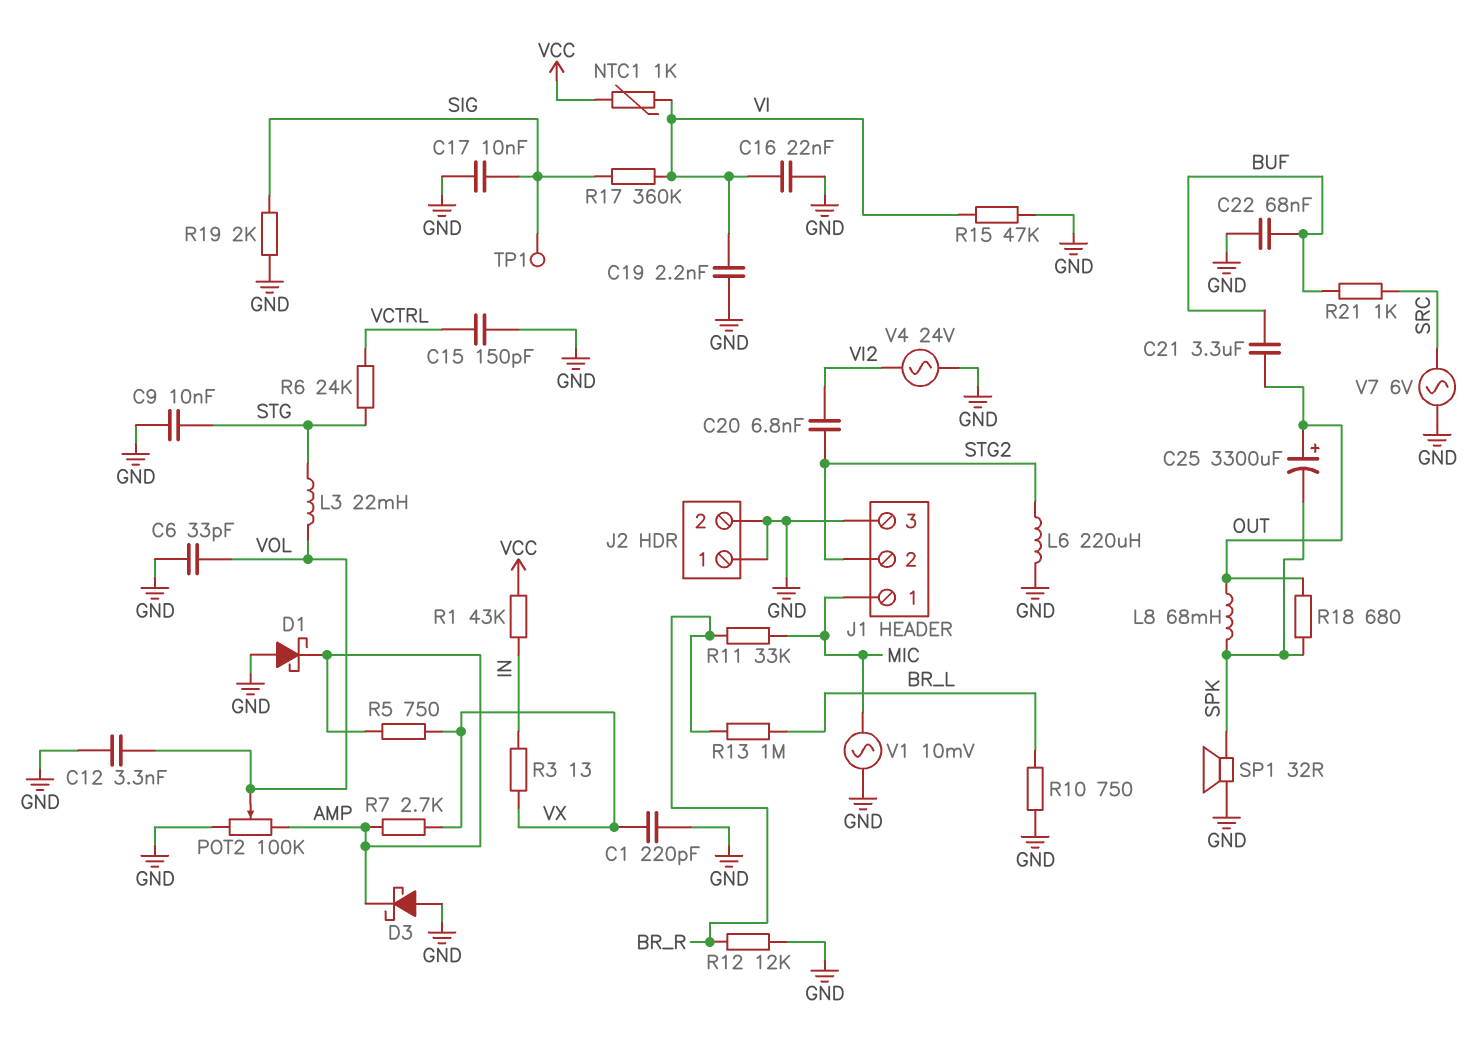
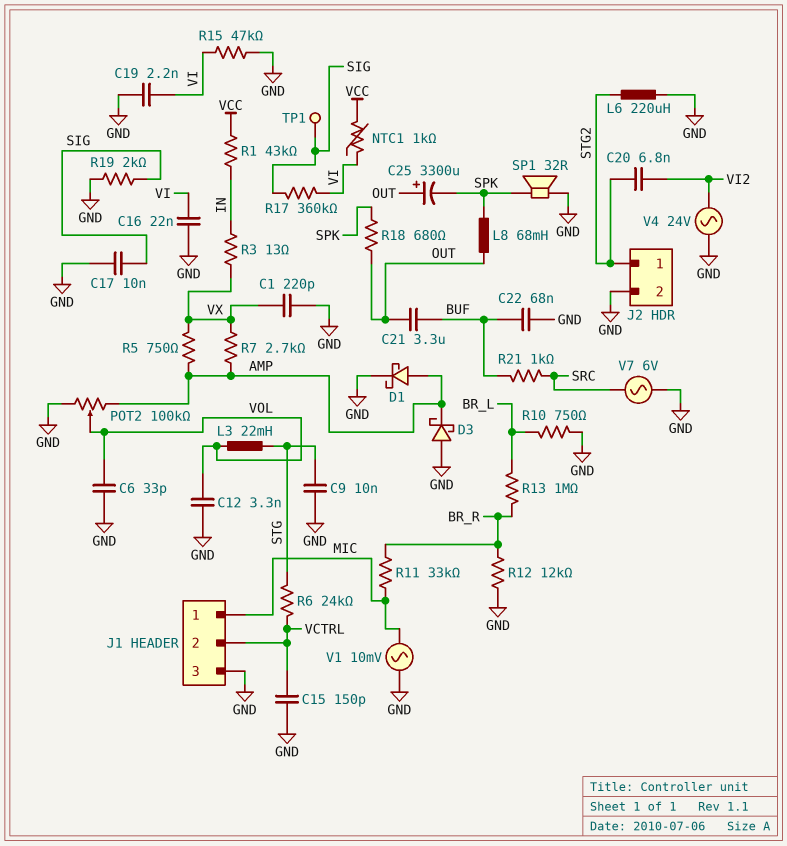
D1: schottky (A GND, K AMP) -> schottky (A AMP, K GND)
J1 pin 2: STG2 -> VCTRL
J2 pin 1: GND -> STG2

